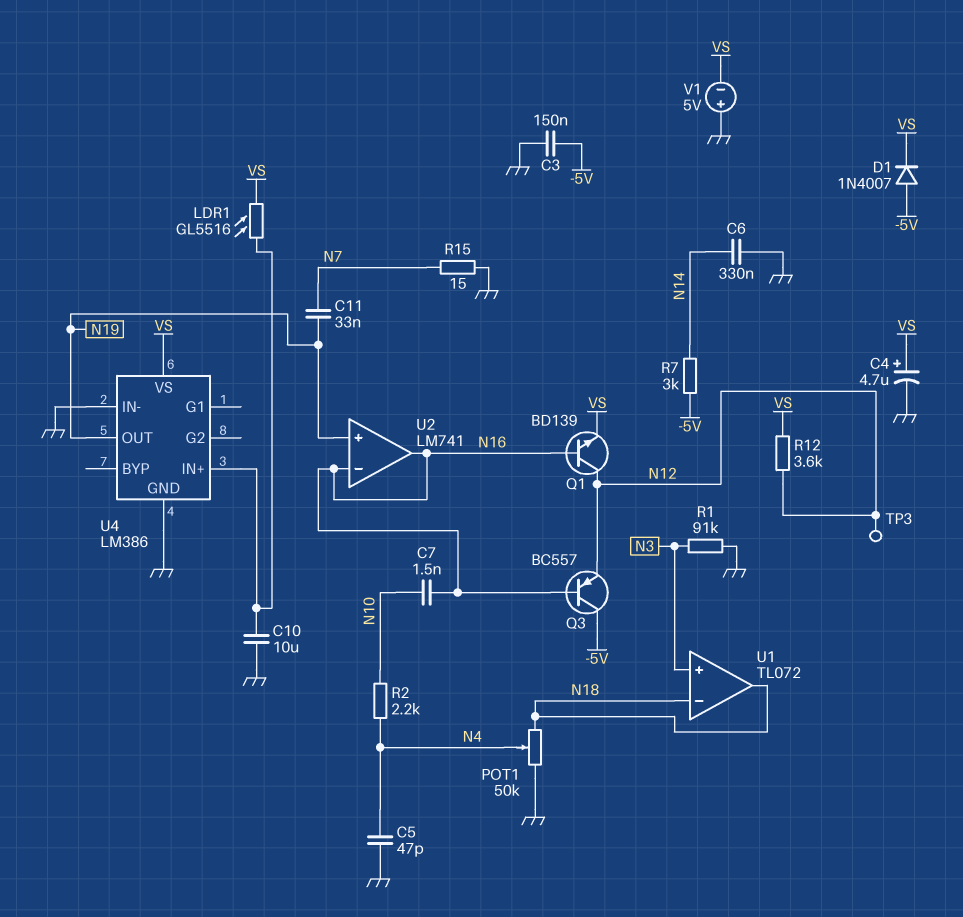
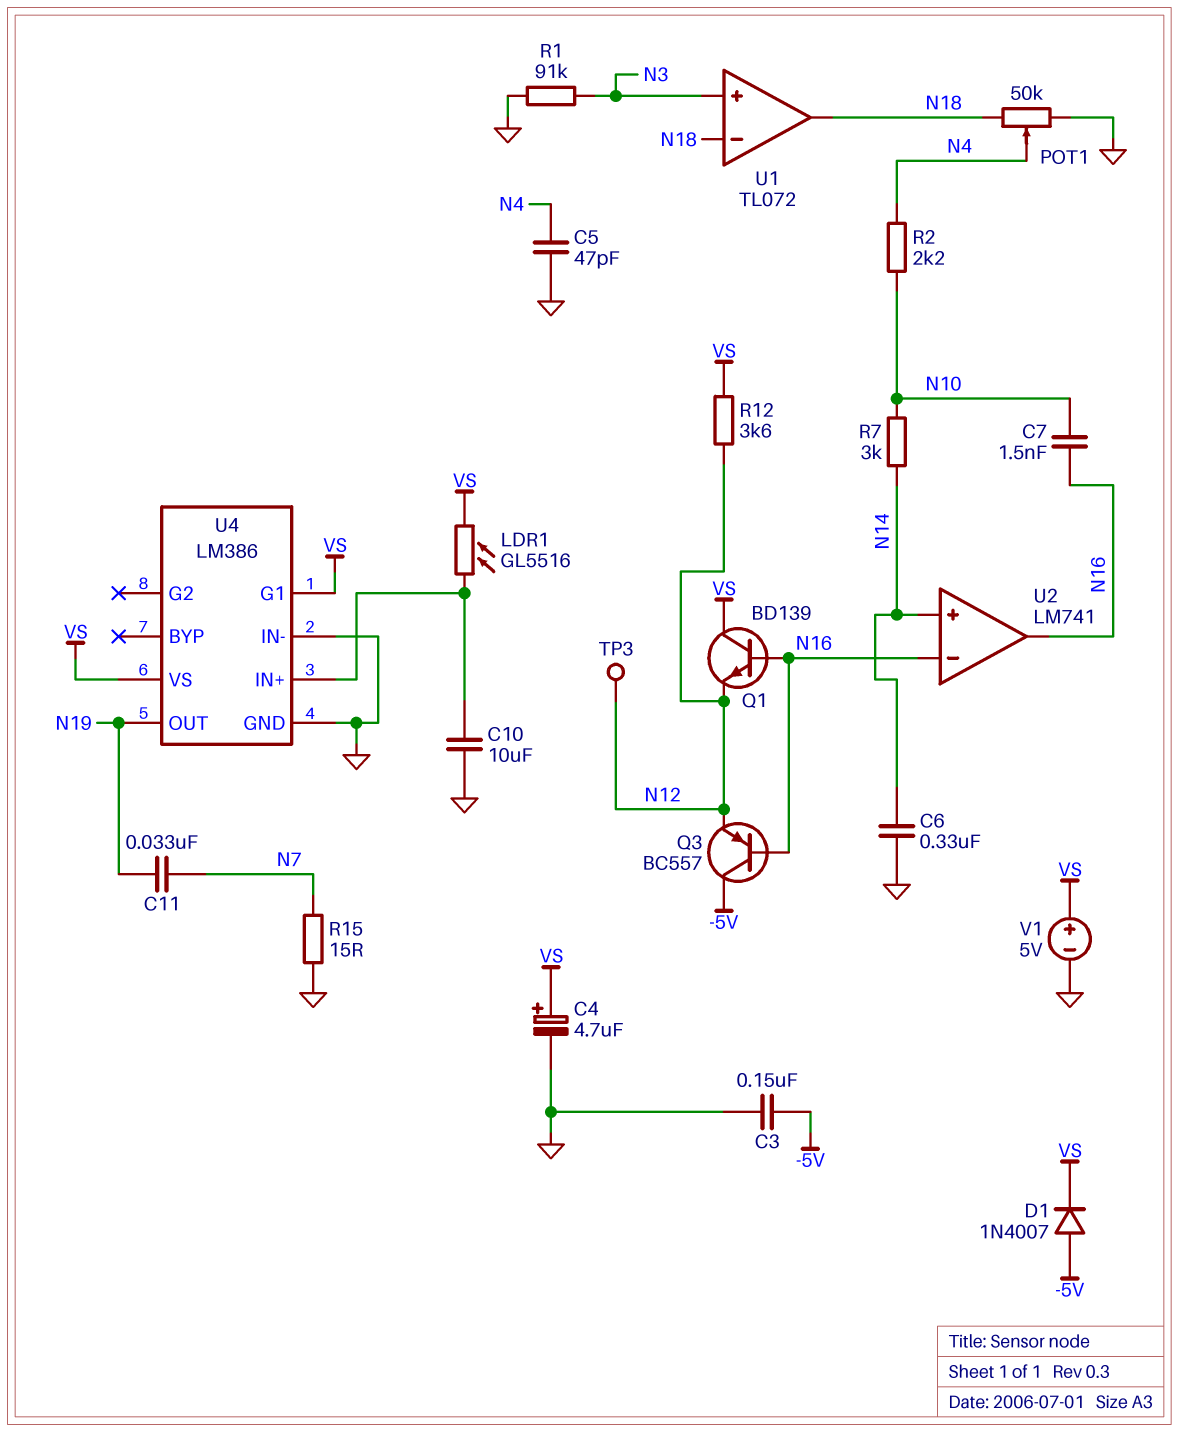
Q1: NPN BD139 (B N16, C N12, E VS) -> NPN BD139 (B N16, C VS, E N12)
R7: 3k (-5V, N14) -> 3k (N10, N14)
U2 pin in+: N19 -> N14
U4 pin G1: none -> VS
V1: 5V (plus GND, minus VS) -> 5V (plus VS, minus GND)

